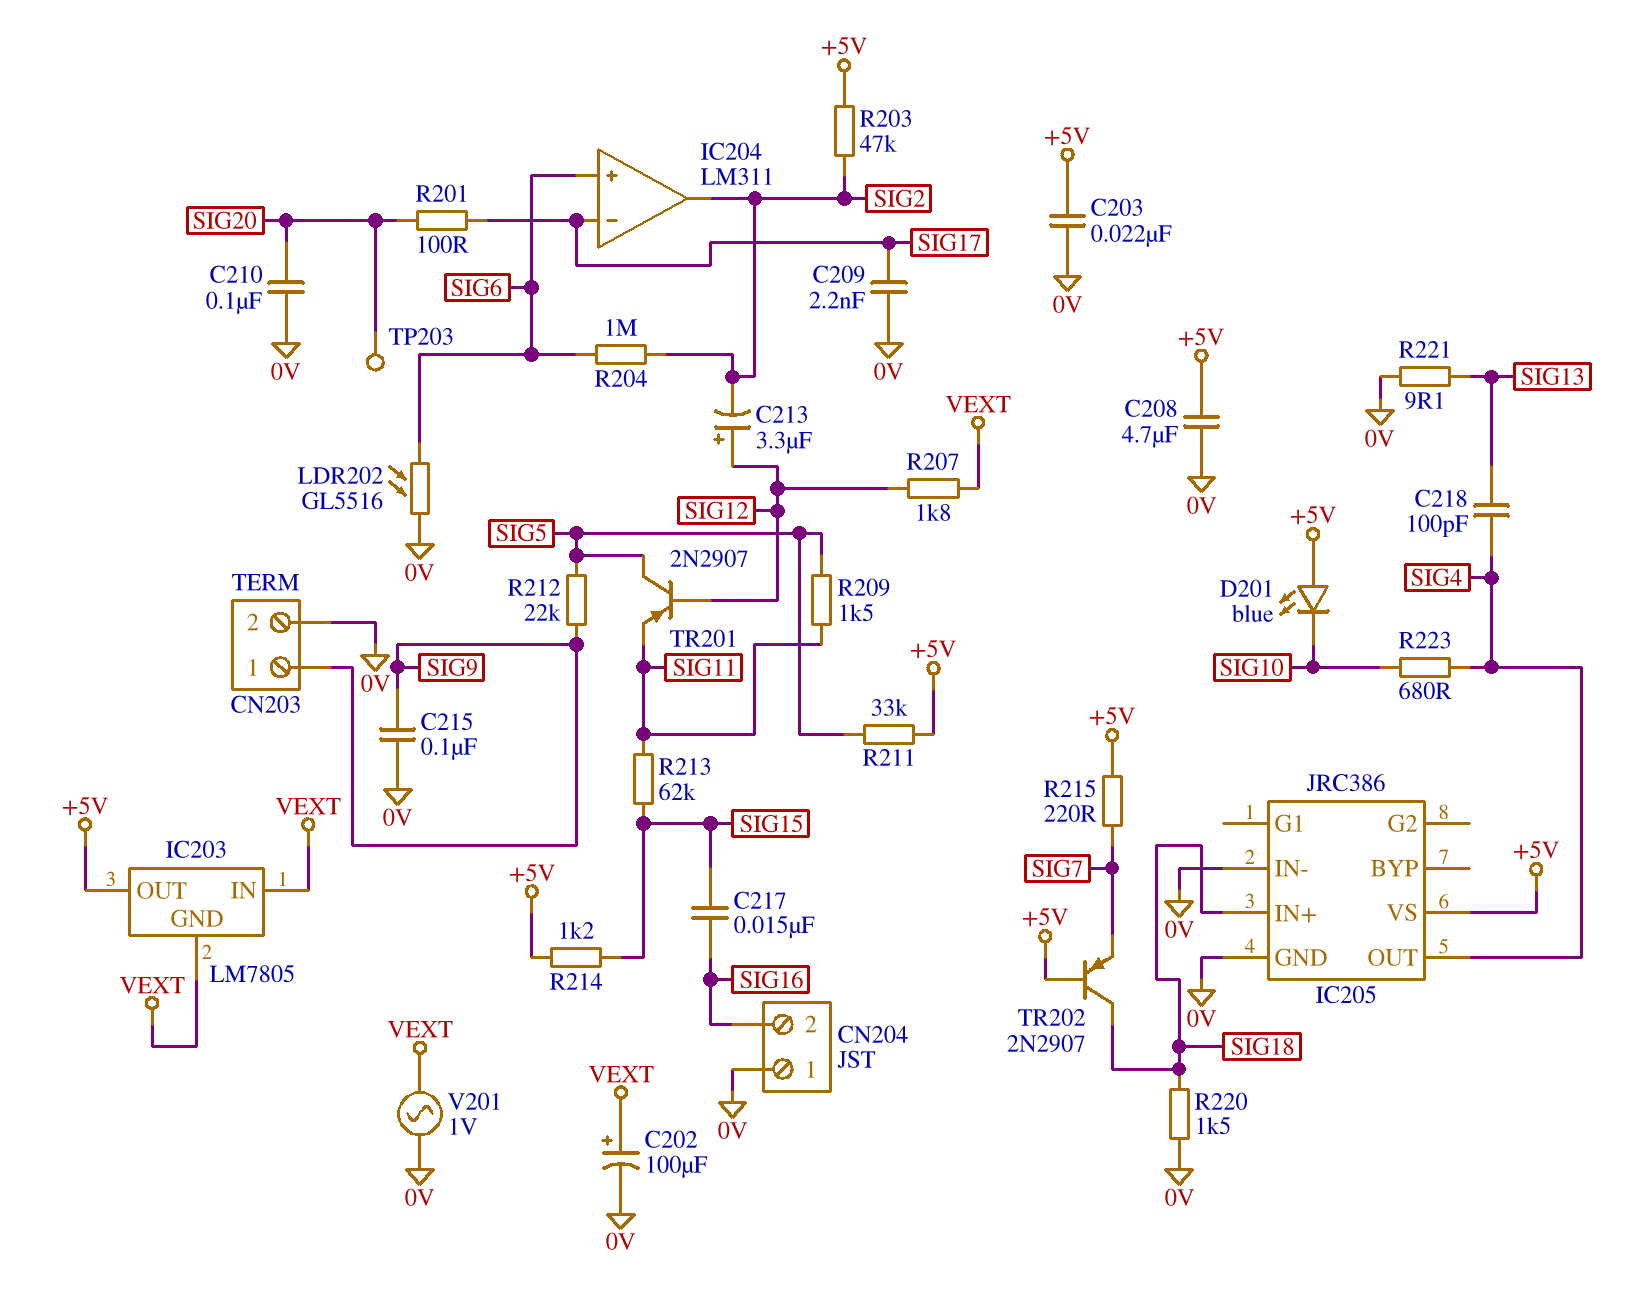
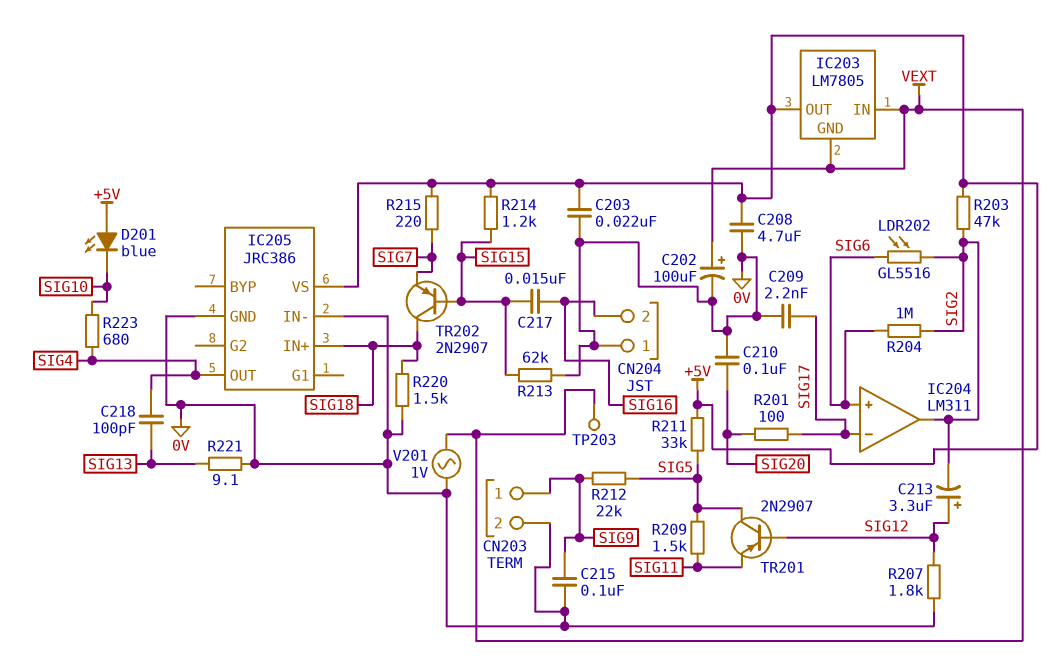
LDR202: GL5516 (0V, SIG6) -> GL5516 (SIG2, SIG6)
R207: 1.8k (SIG12, VEXT) -> 1.8k (0V, SIG12)
R213: 62k (SIG11, SIG15) -> 62k (0V, SIG15)
TP203: test point (SIG20) -> test point (VEXT)
TR202: PNP 2N2907 (B +5V, C SIG18, E SIG7) -> PNP 2N2907 (B SIG15, C SIG18, E SIG7)

